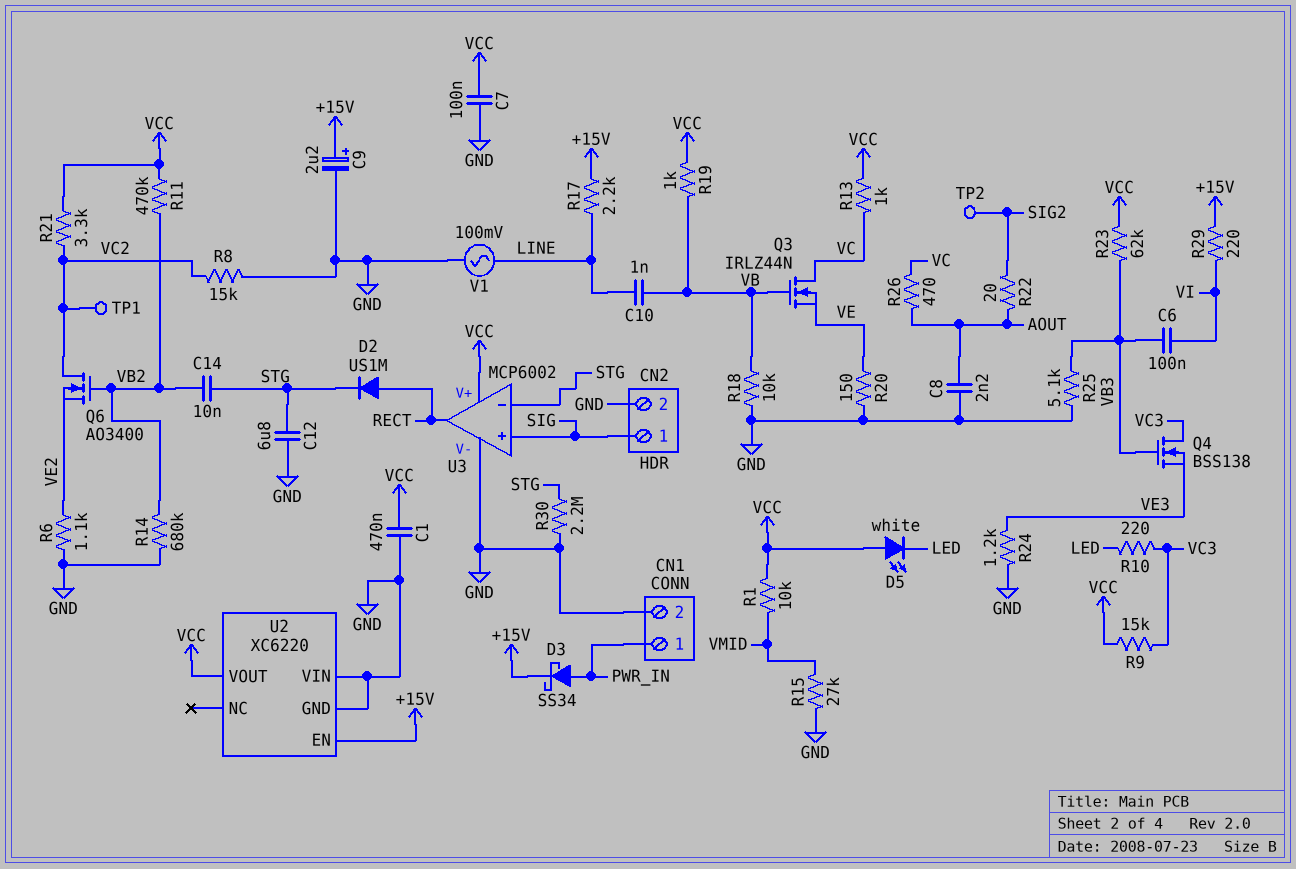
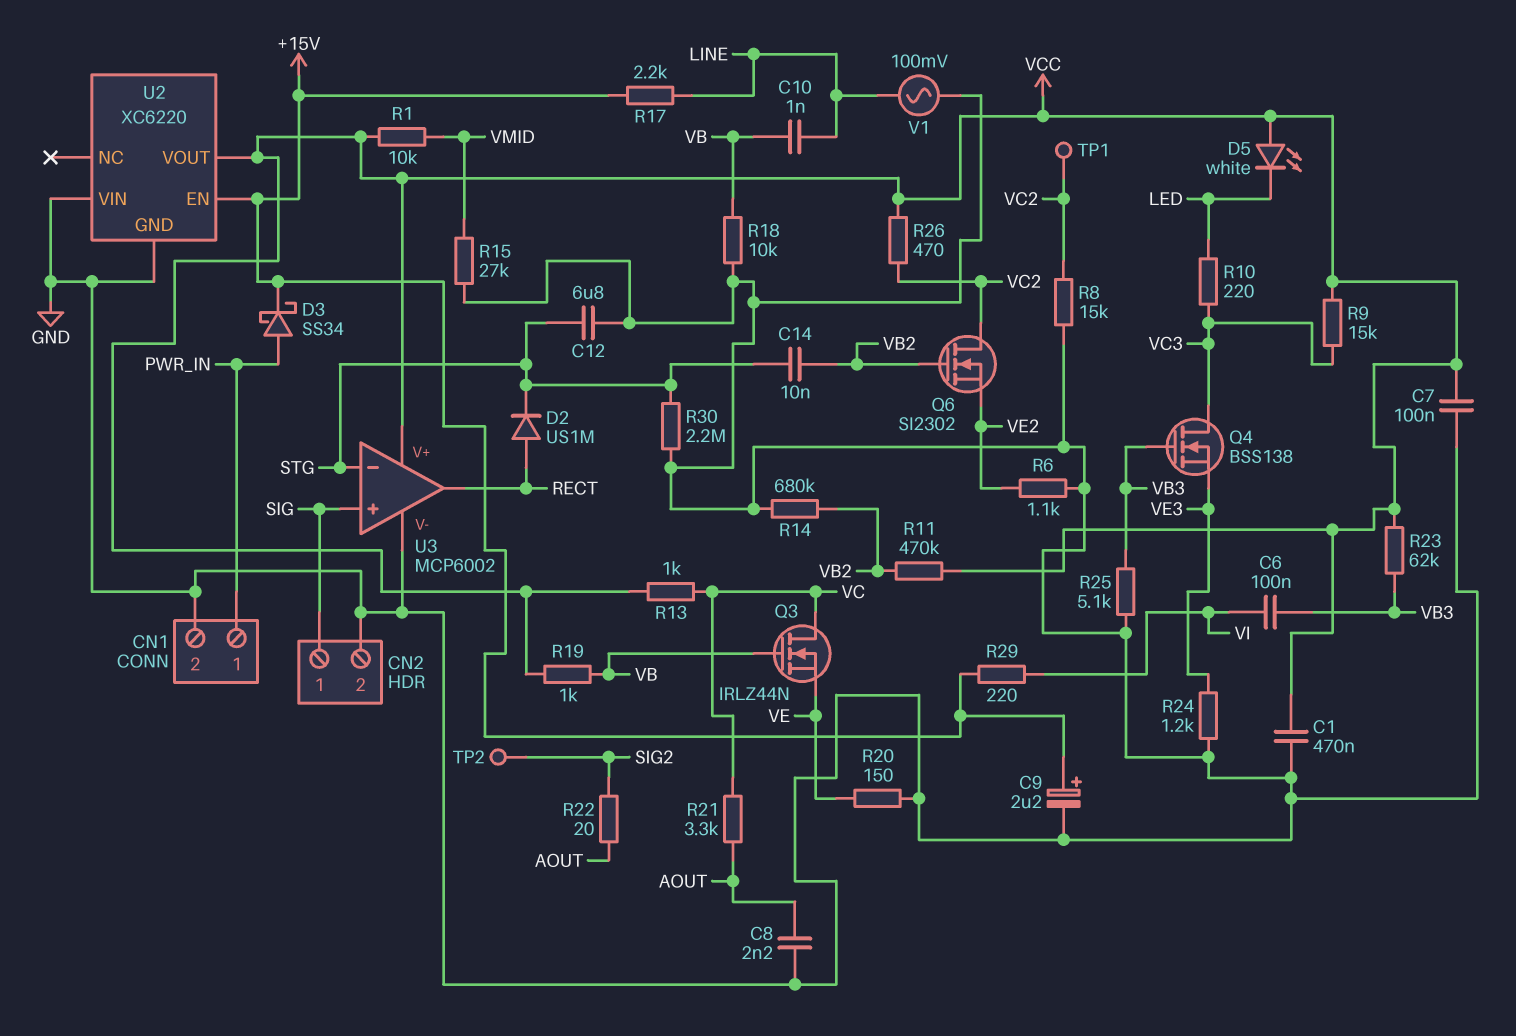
Q6: NMOS AO3400 (G VB2, D VC2, S VE2) -> NMOS SI2302 (G VB2, D VC2, S VE2)
R21: 3.3k (VC2, VCC) -> 3.3k (AOUT, VC)
R26: 470 (AOUT, VC) -> 470 (VC2, VCC)

